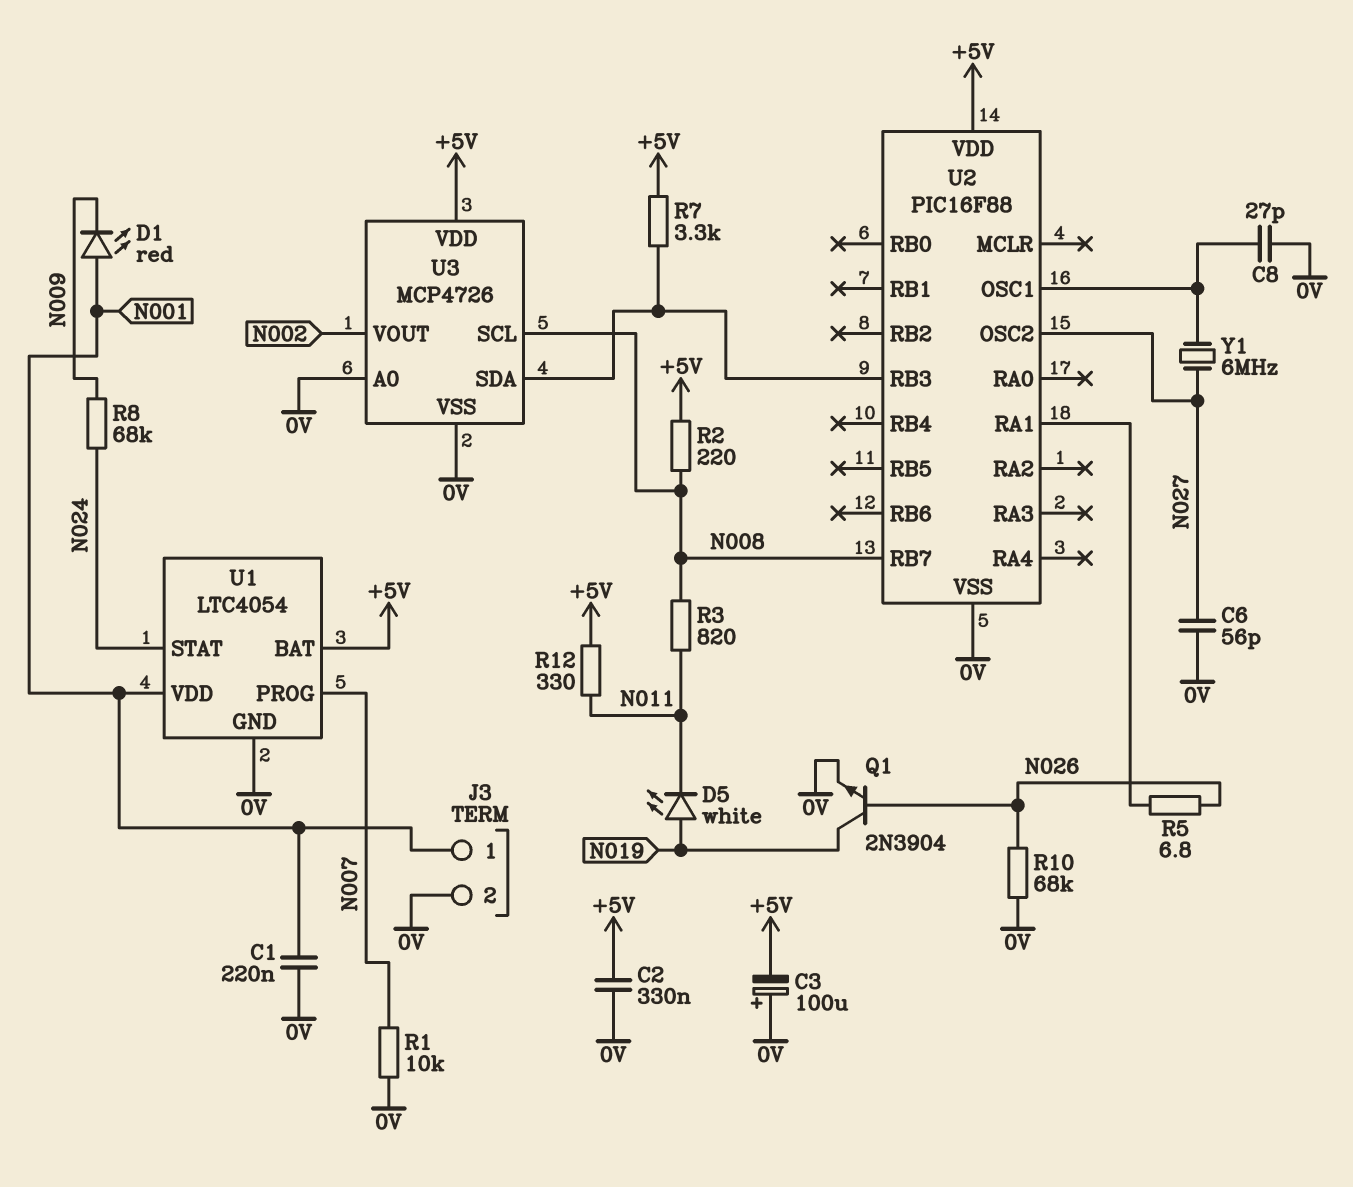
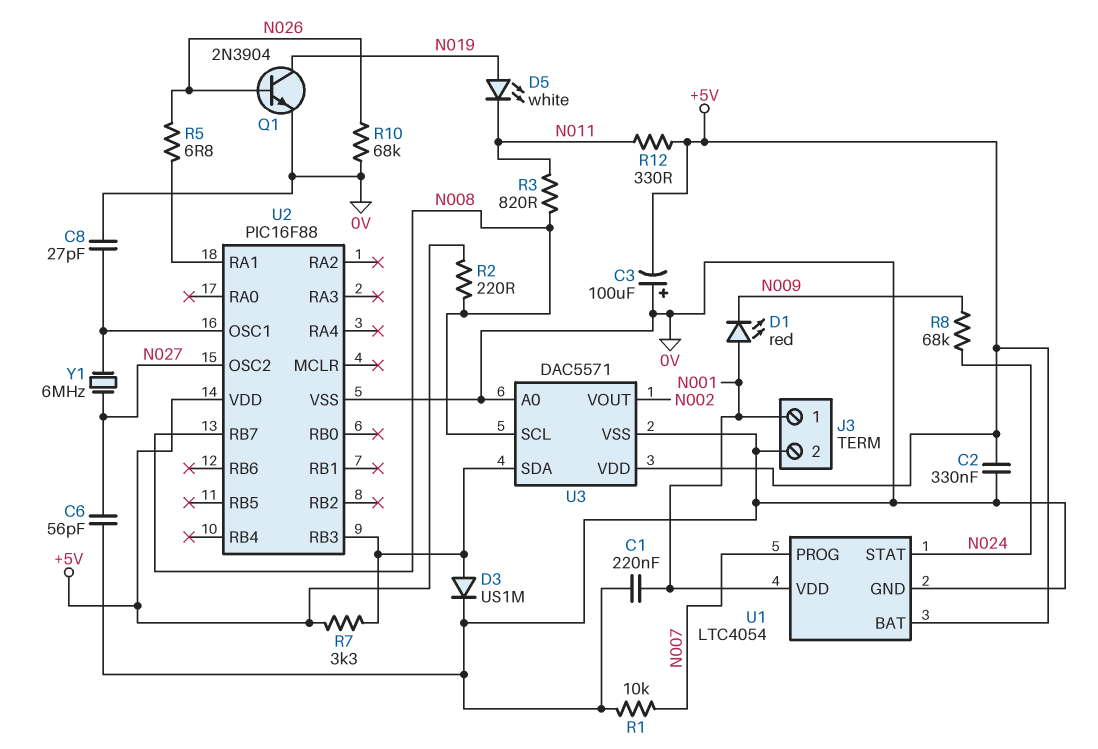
D3: none -> diode US1M (A U2/RB3, K 0V)
U3: MCP4726 -> DAC5571

